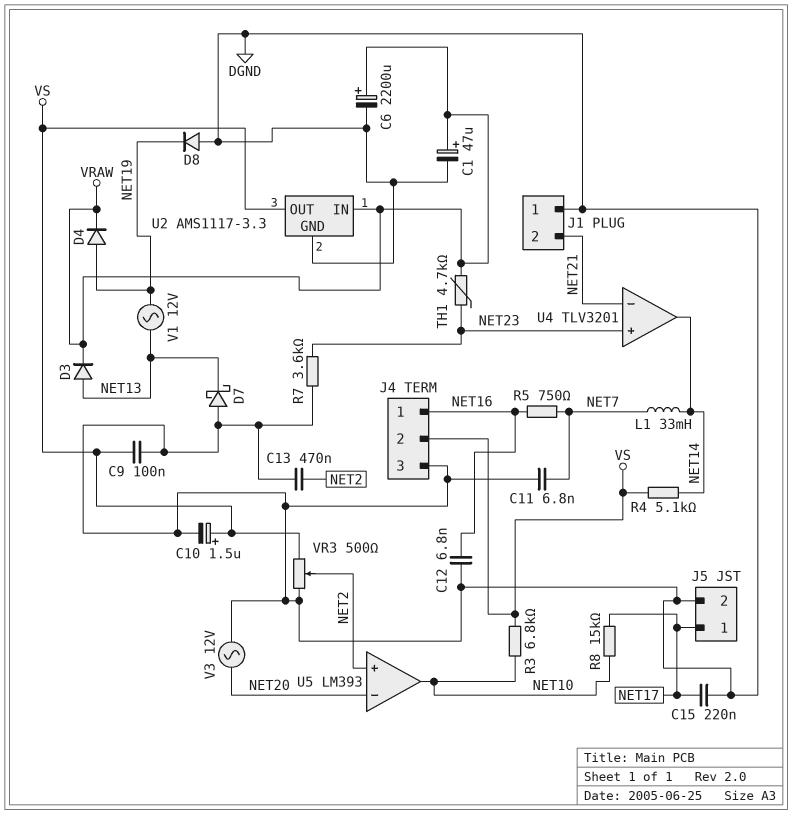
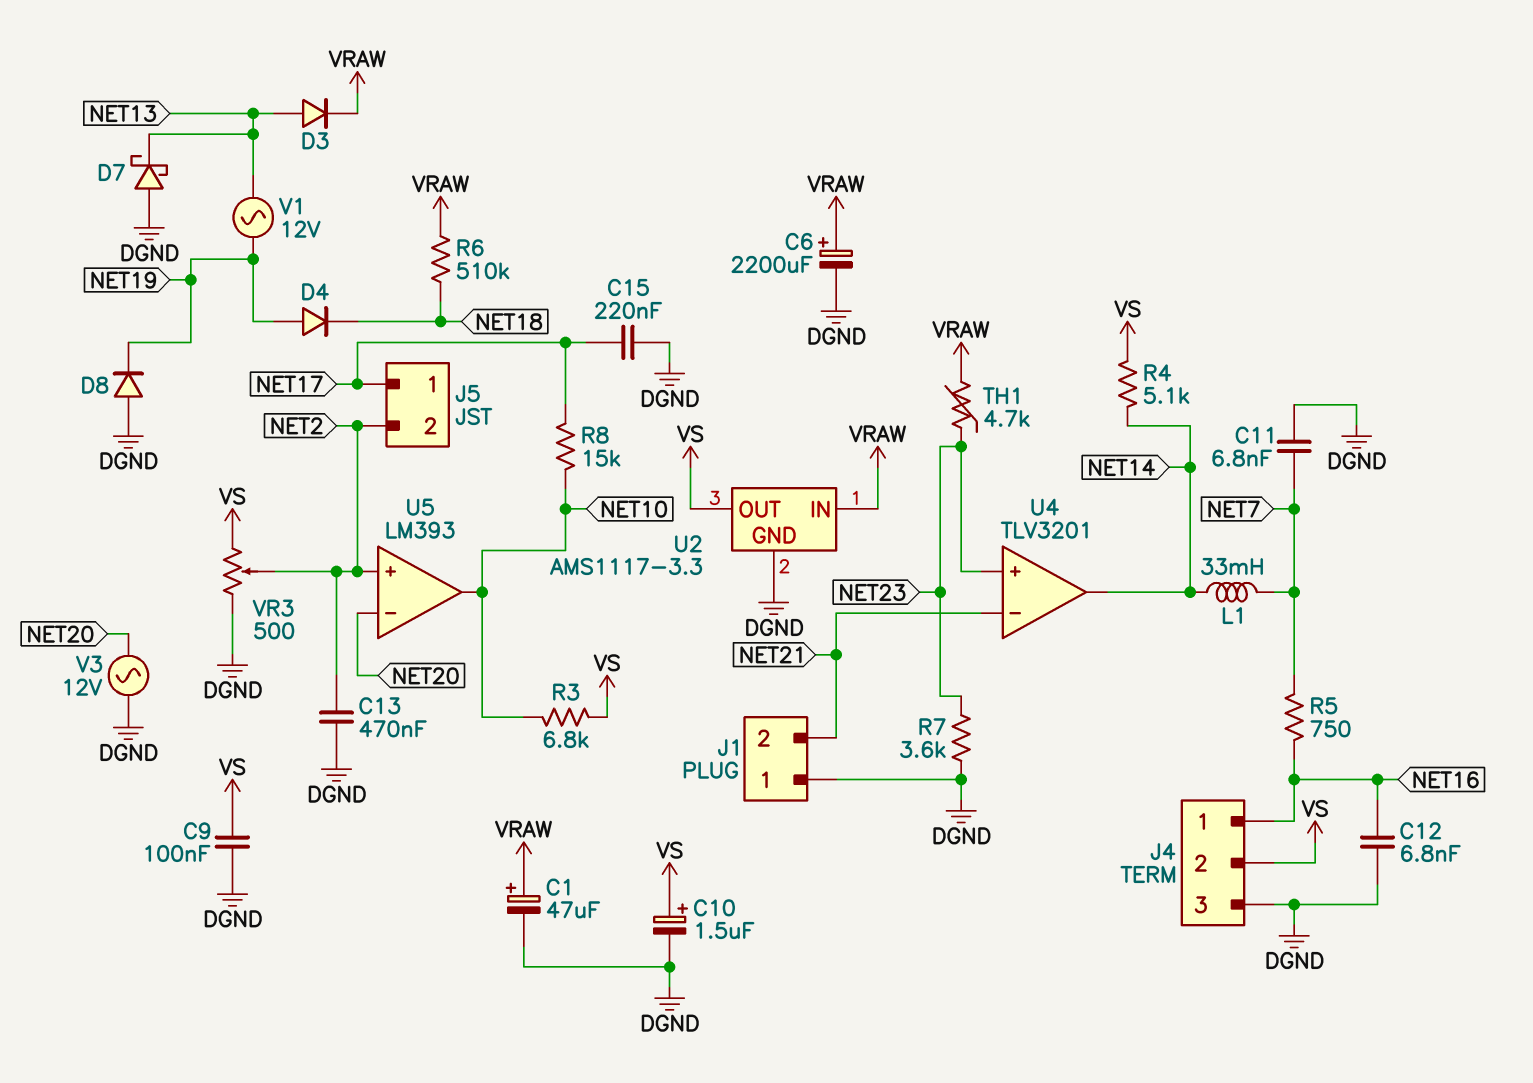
D4: diode (A NET19, K VRAW) -> diode (A NET19, K NET18)
J5 pin 2: DGND -> NET2
R6: none -> 510k (NET18, VRAW)

